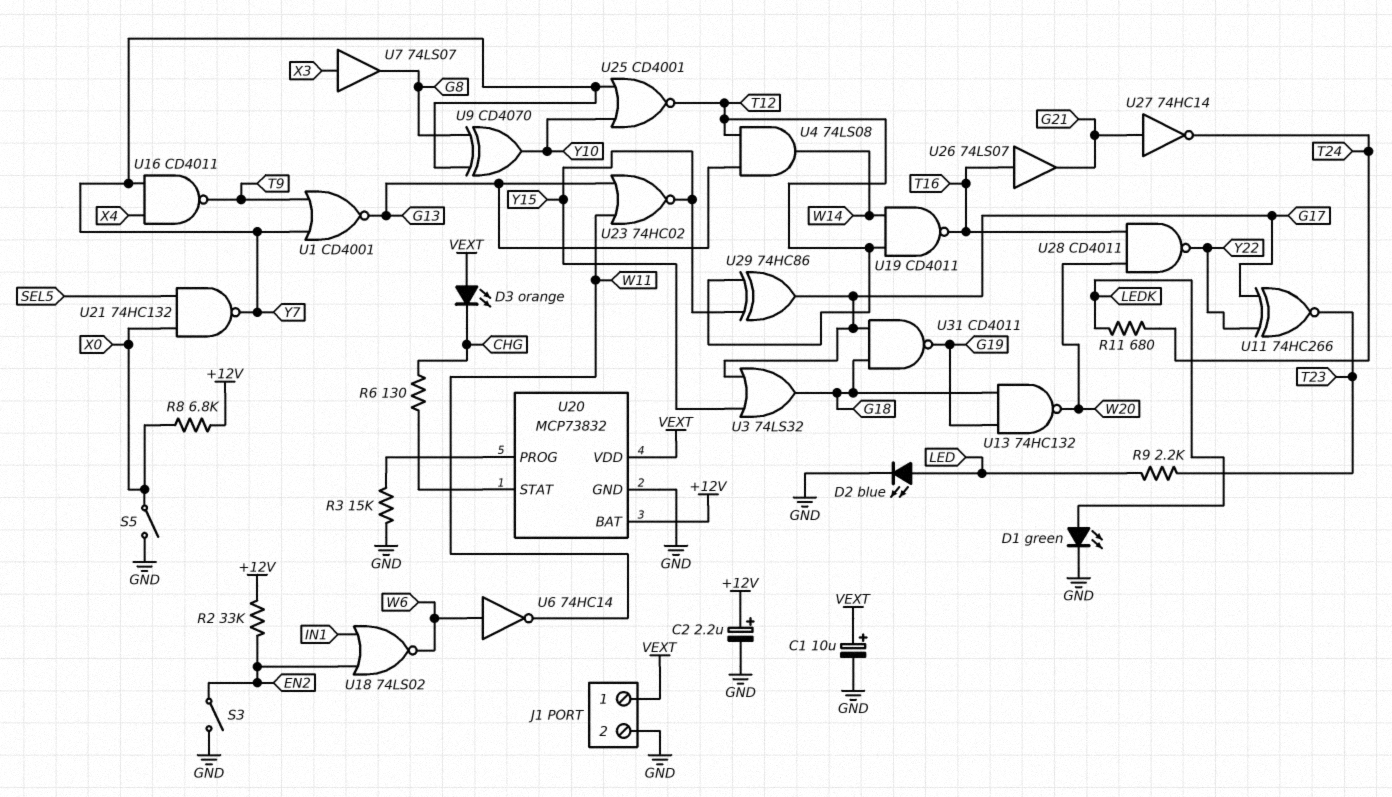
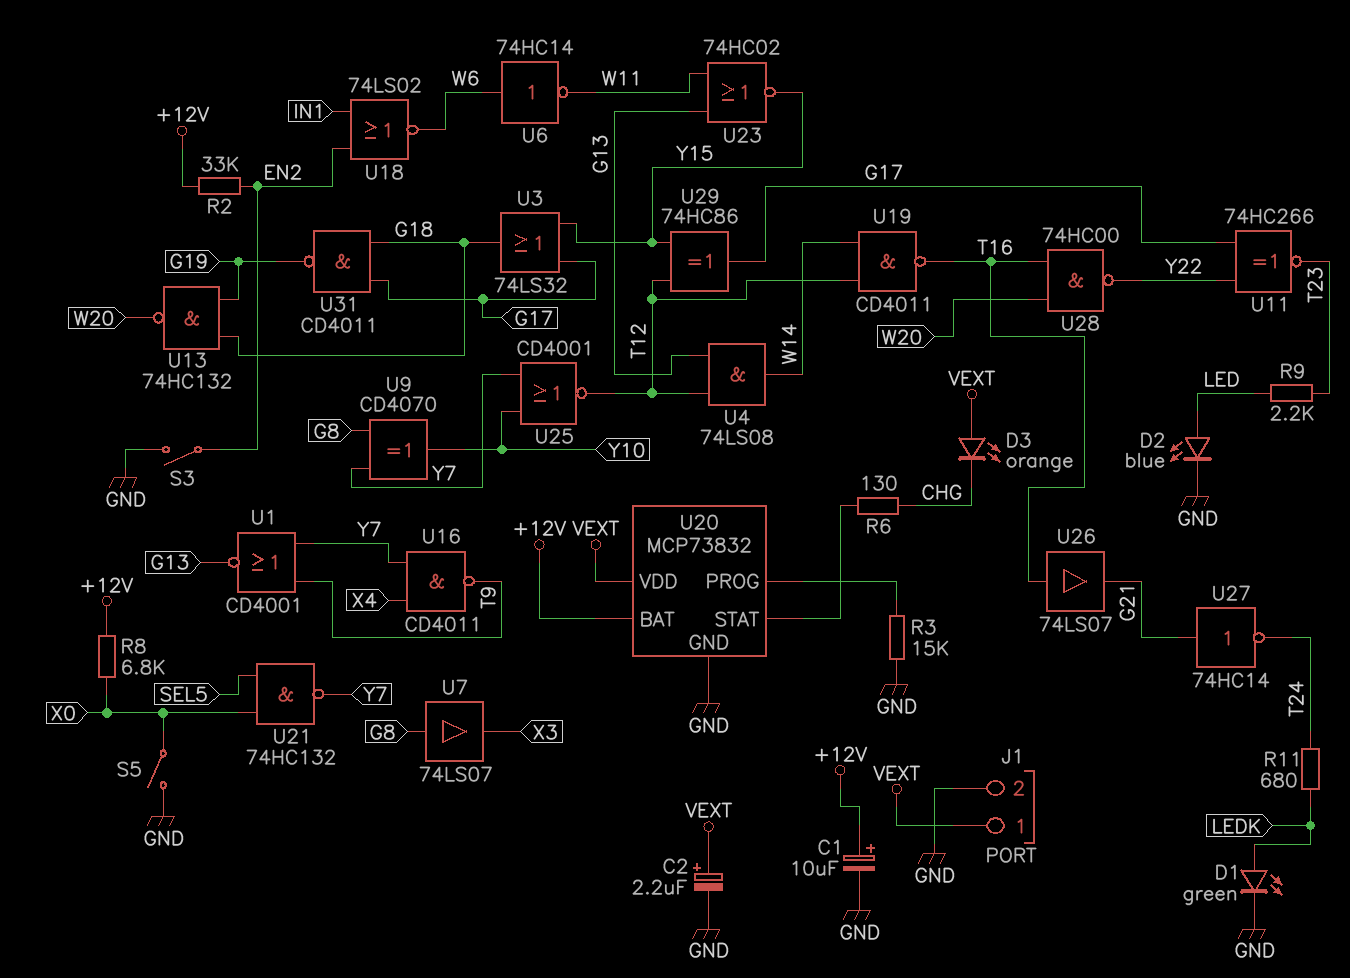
C1: 10uF (plus VEXT, minus GND) -> 10uF (plus +12V, minus GND)
C2: 2.2uF (plus +12V, minus GND) -> 2.2uF (plus VEXT, minus GND)
U7: buffer 74LS07 (in X3, out G8) -> buffer 74LS07 (in G8, out X3)
U28: NAND CD4011 (in T16, in W20, out Y22) -> NAND 74HC00 (in T16, in W20, out Y22)

